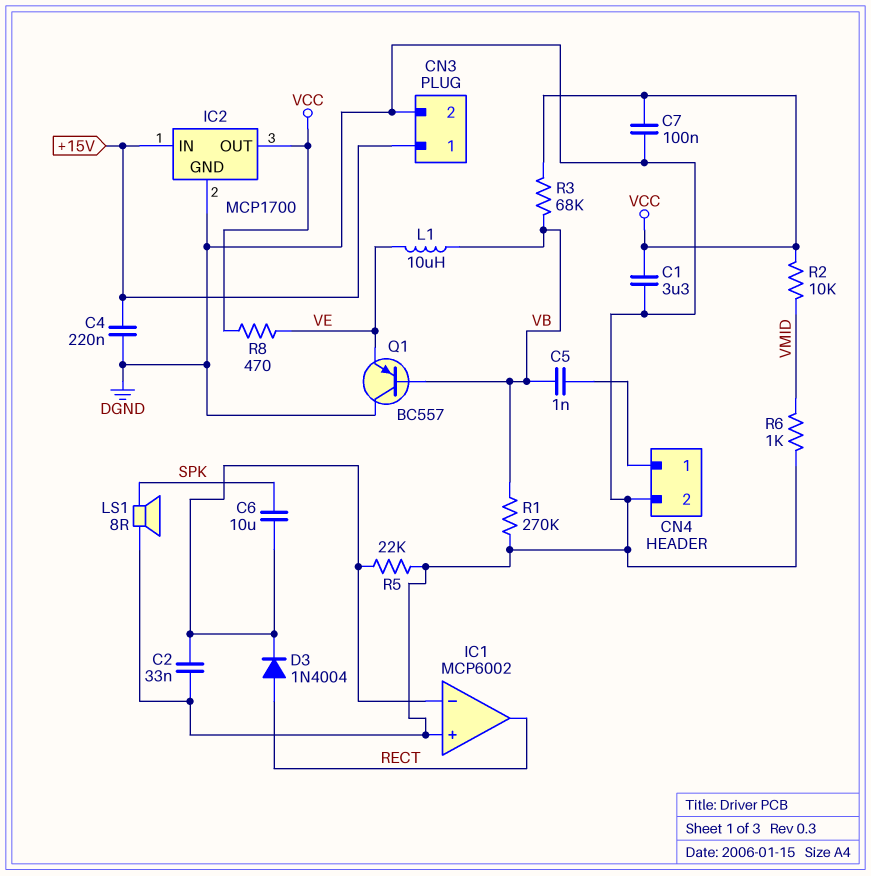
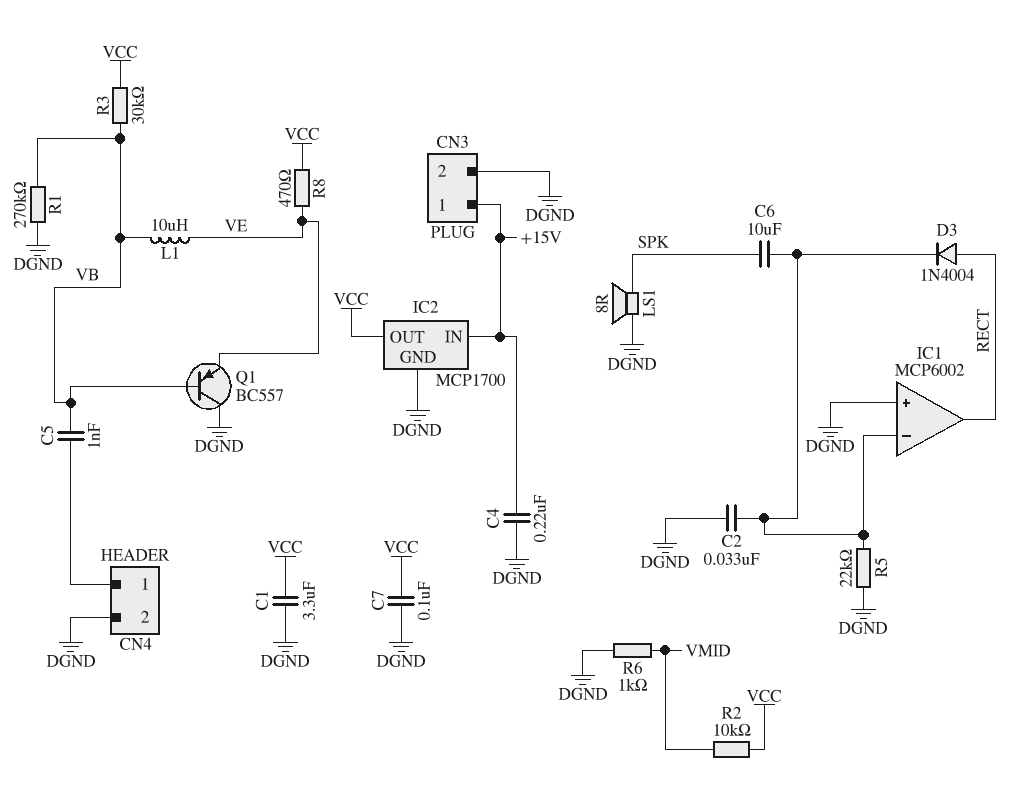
R3: 68k (VB, VCC) -> 30k (VB, VCC)

